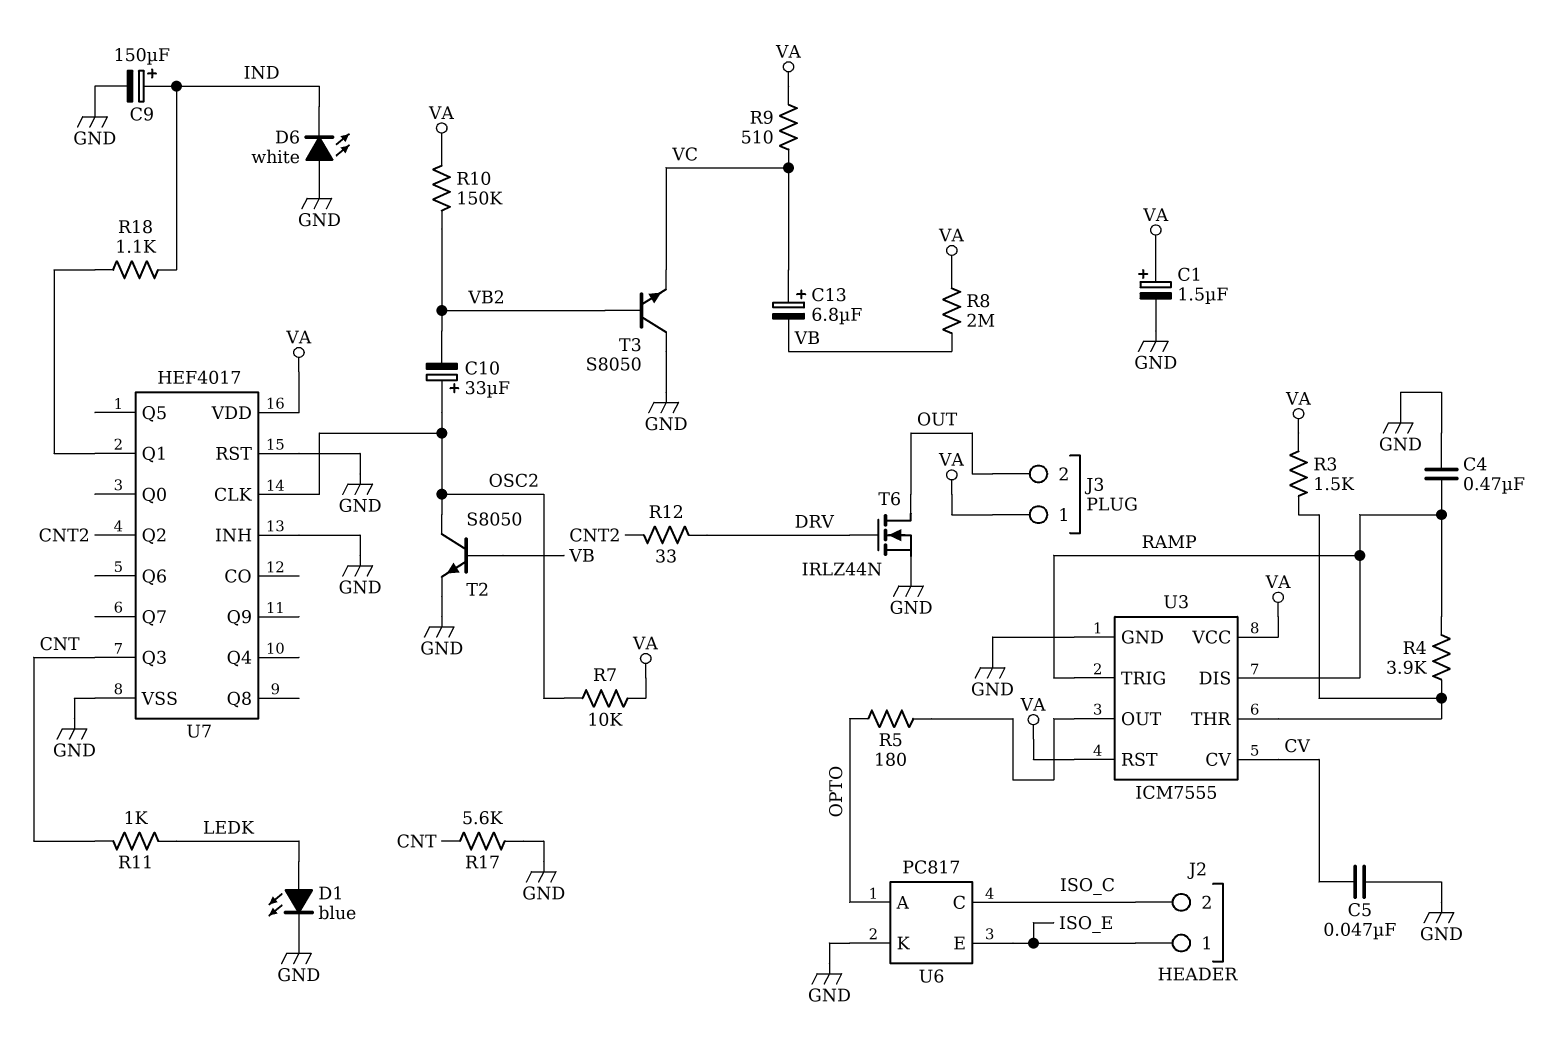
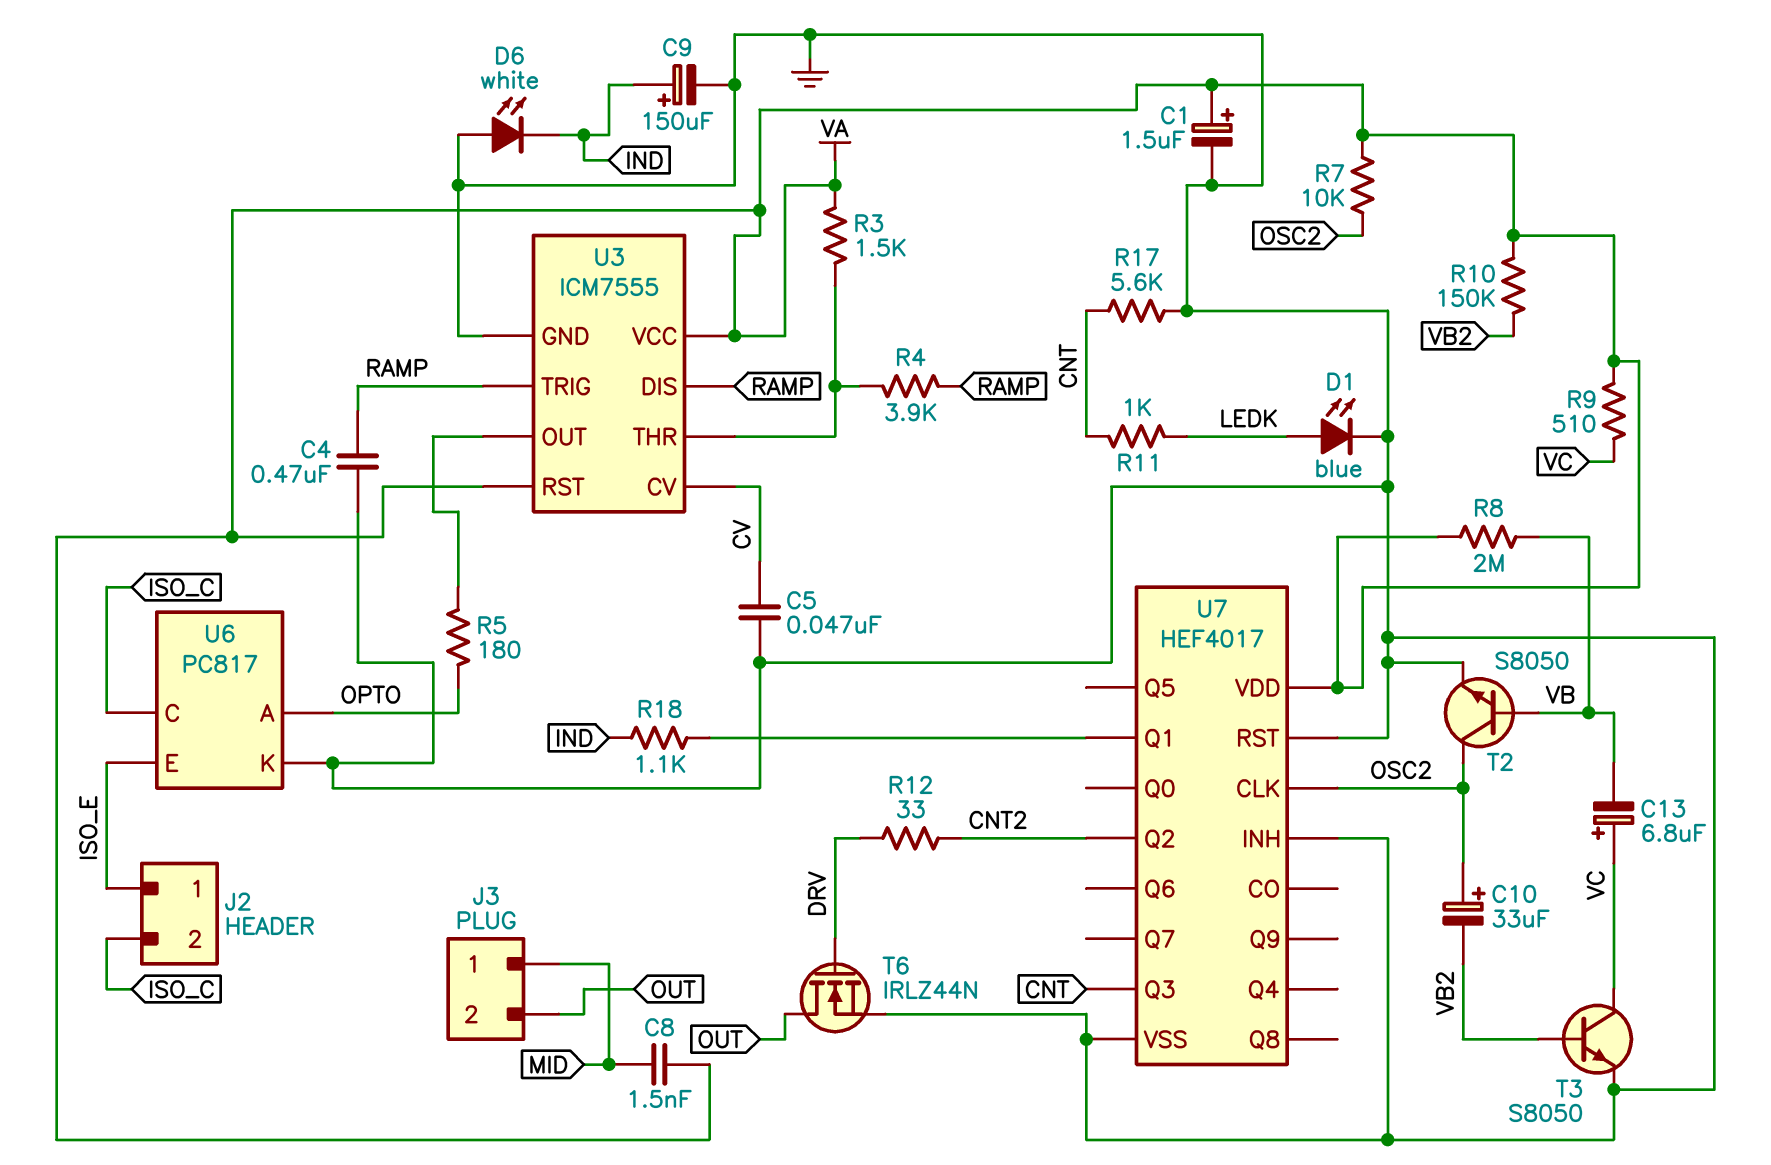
C8: none -> 1.5nF (MID, VA)
J3 pin 1: VA -> MID
T3: NPN S8050 (B VB2, C GND, E VC) -> NPN S8050 (B VB2, C VC, E GND)

